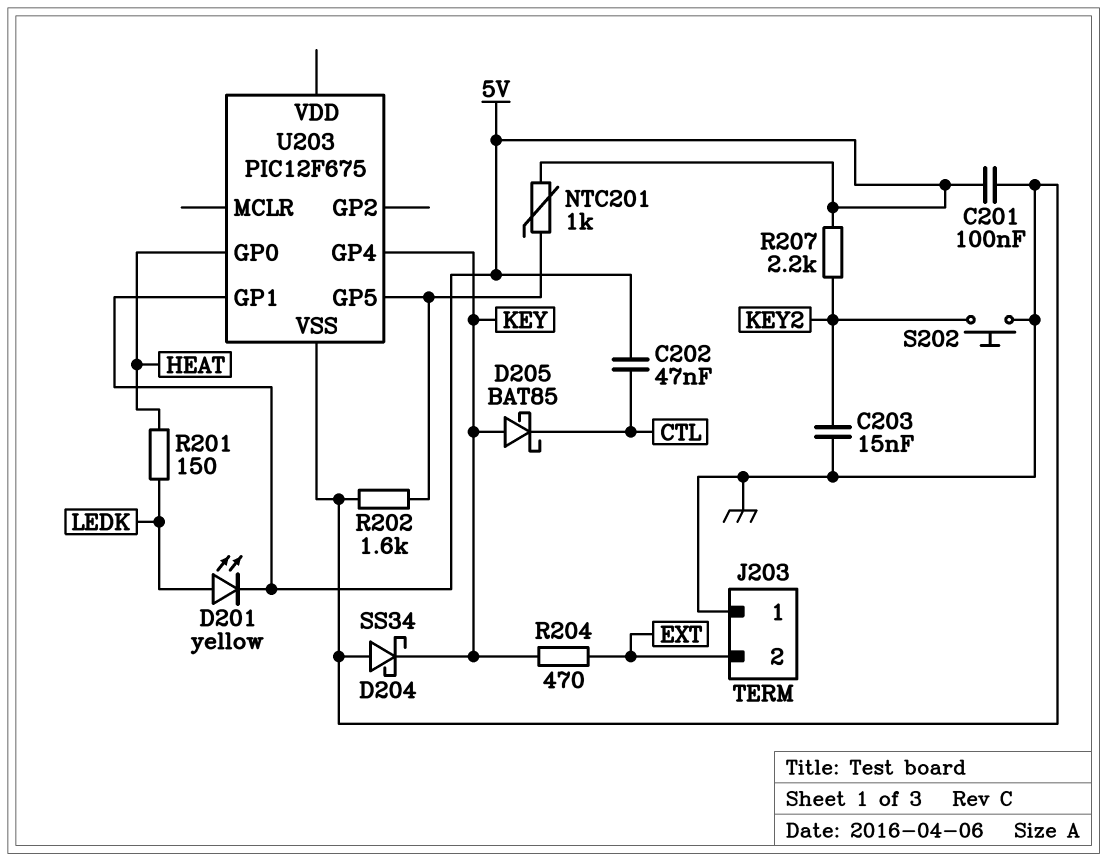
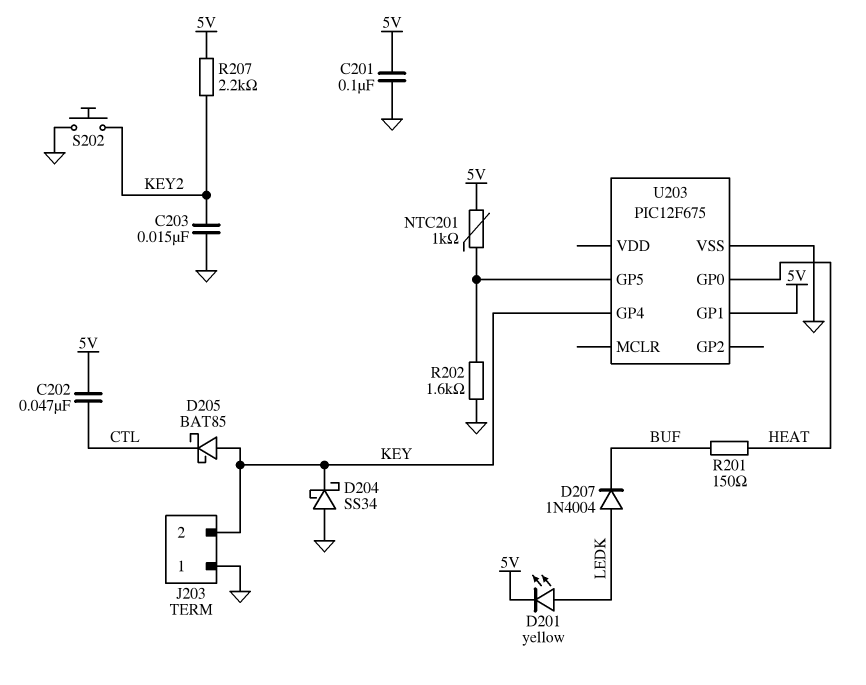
D207: none -> diode 1N4004 (A LEDK, K BUF)
J203 pin 2: EXT -> KEY
R201: 150 (HEAT, LEDK) -> 150 (BUF, HEAT)
R204: 470 (EXT, KEY) -> none

